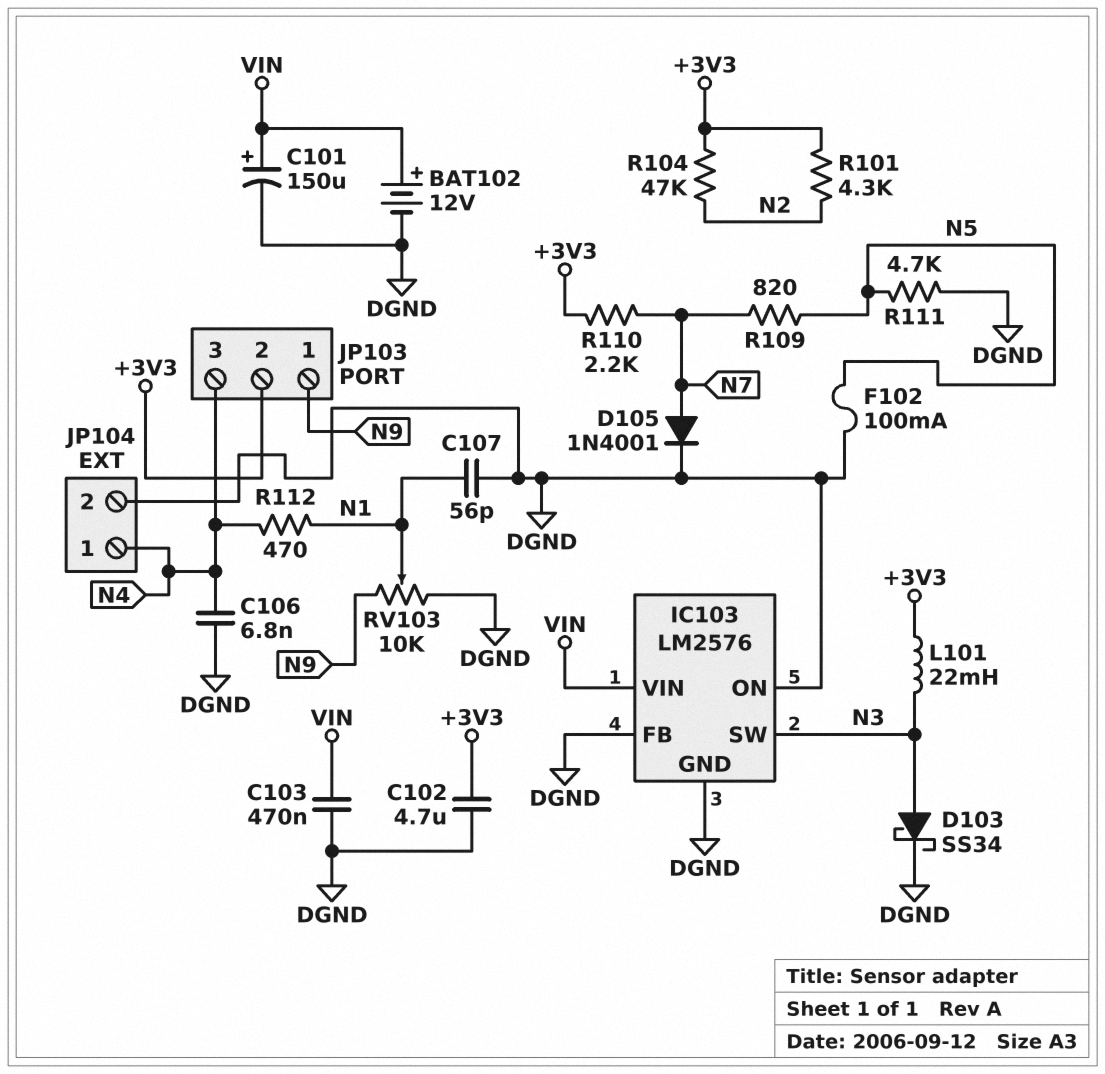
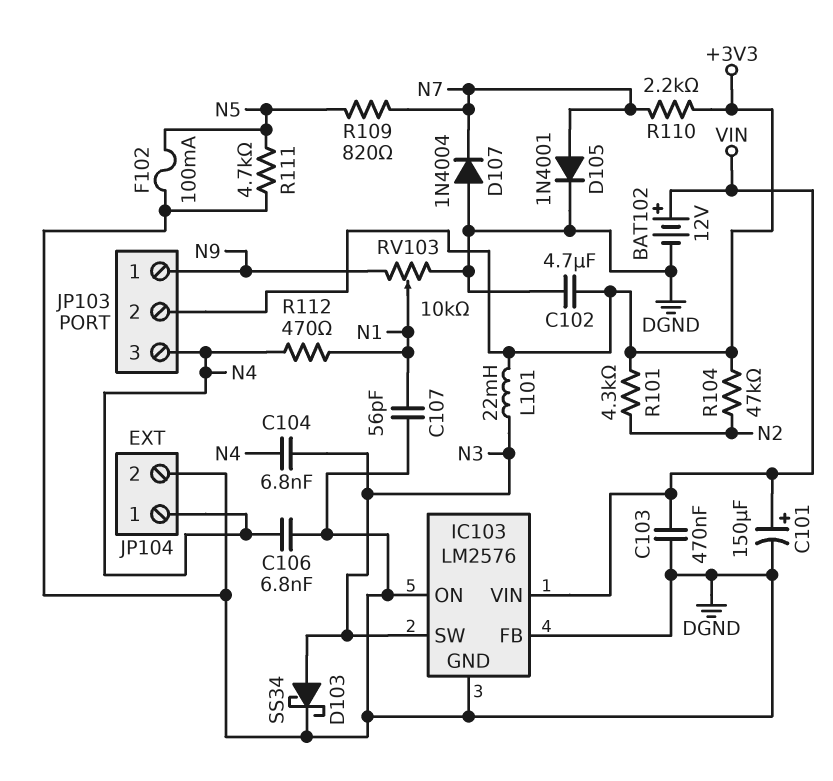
C104: none -> 6.8nF (N3, N4)
D107: none -> diode 1N4004 (A DGND, K N7)

